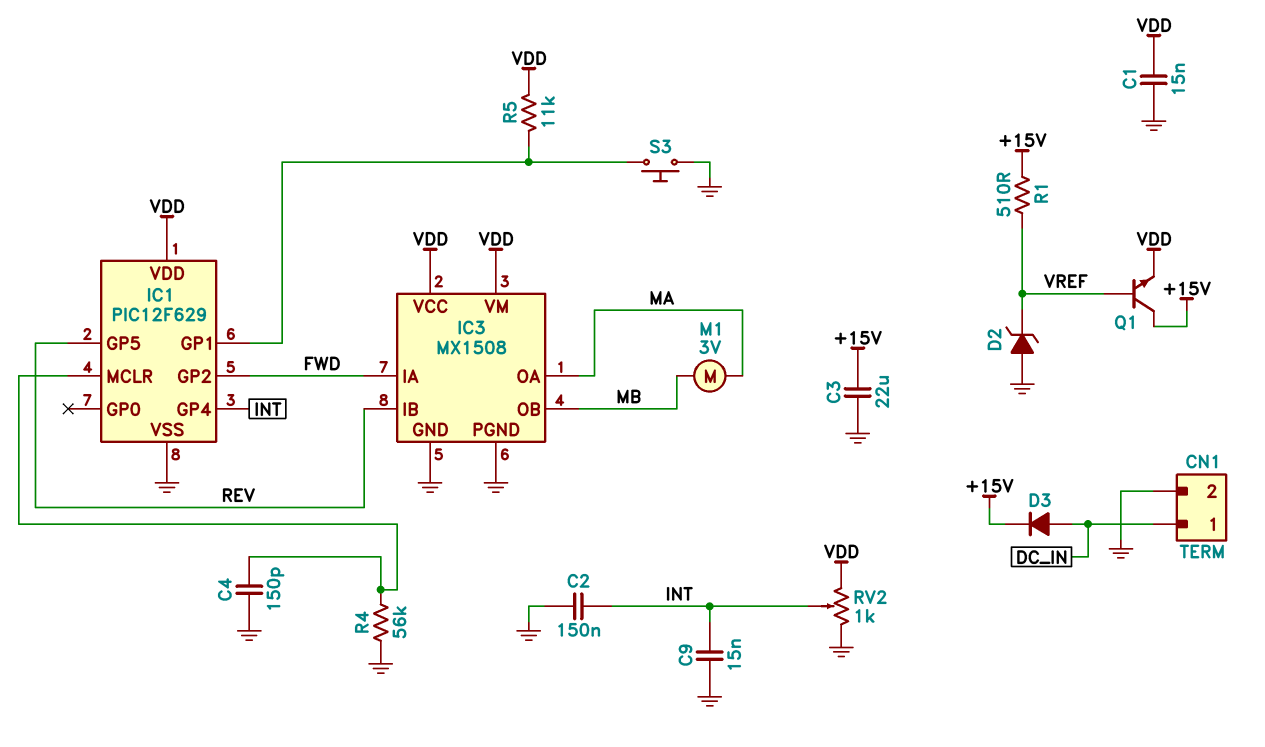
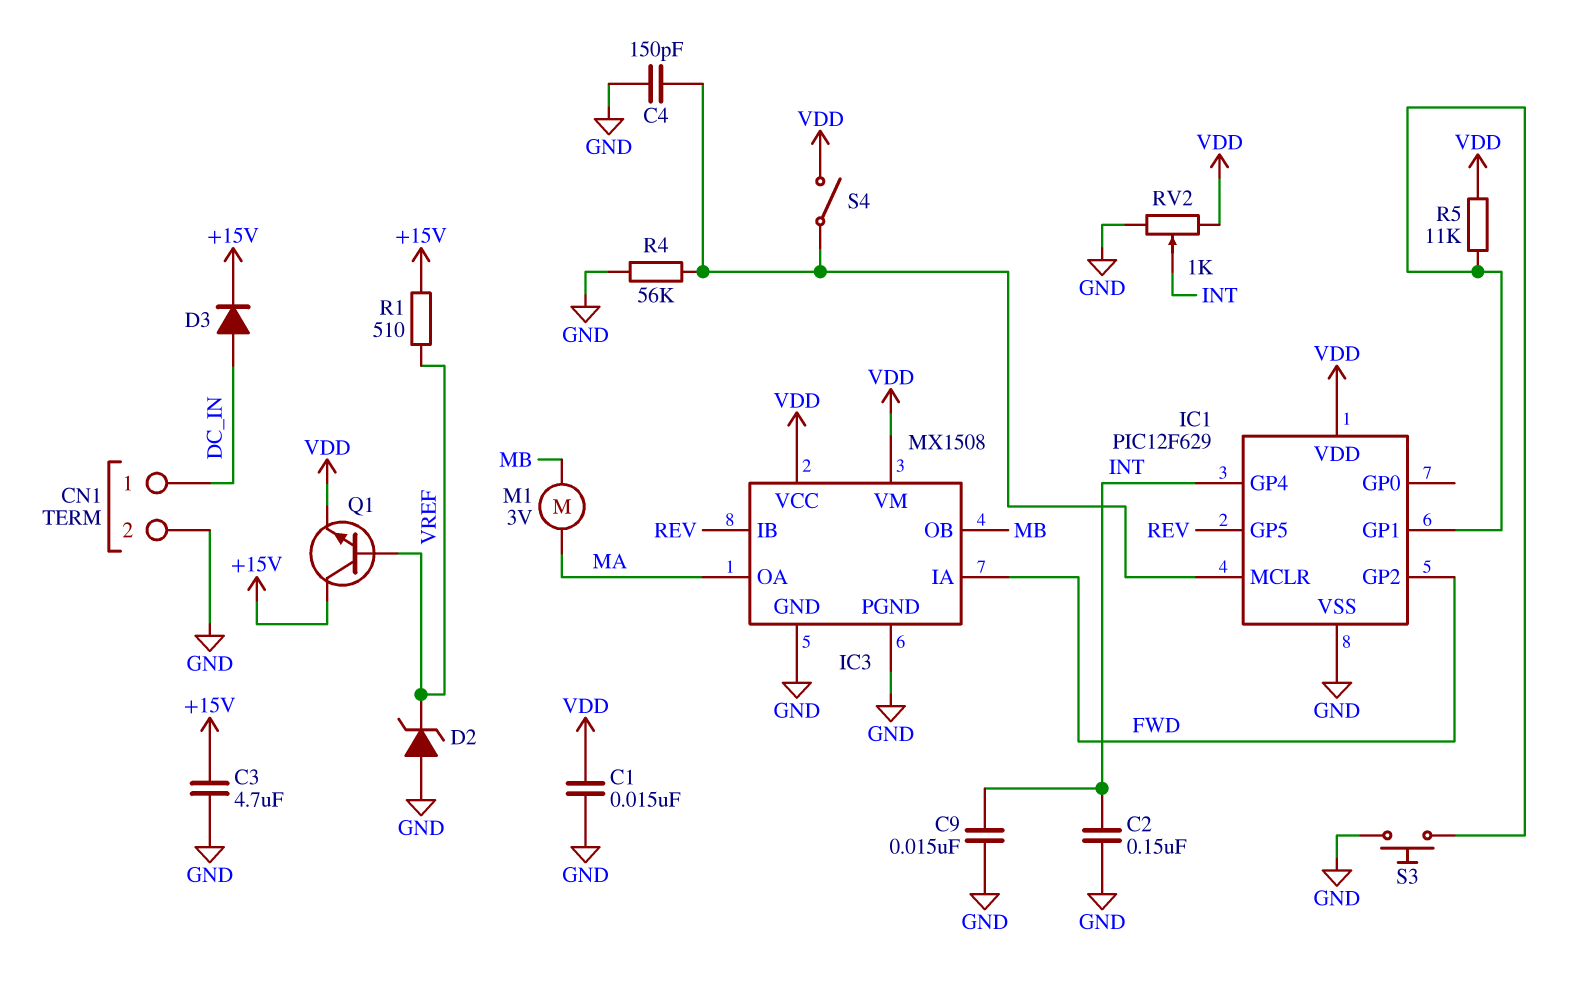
C3: 22uF (+15V, GND) -> 4.7uF (+15V, GND)
S4: none -> switch (IC1/MCLR, VDD)

